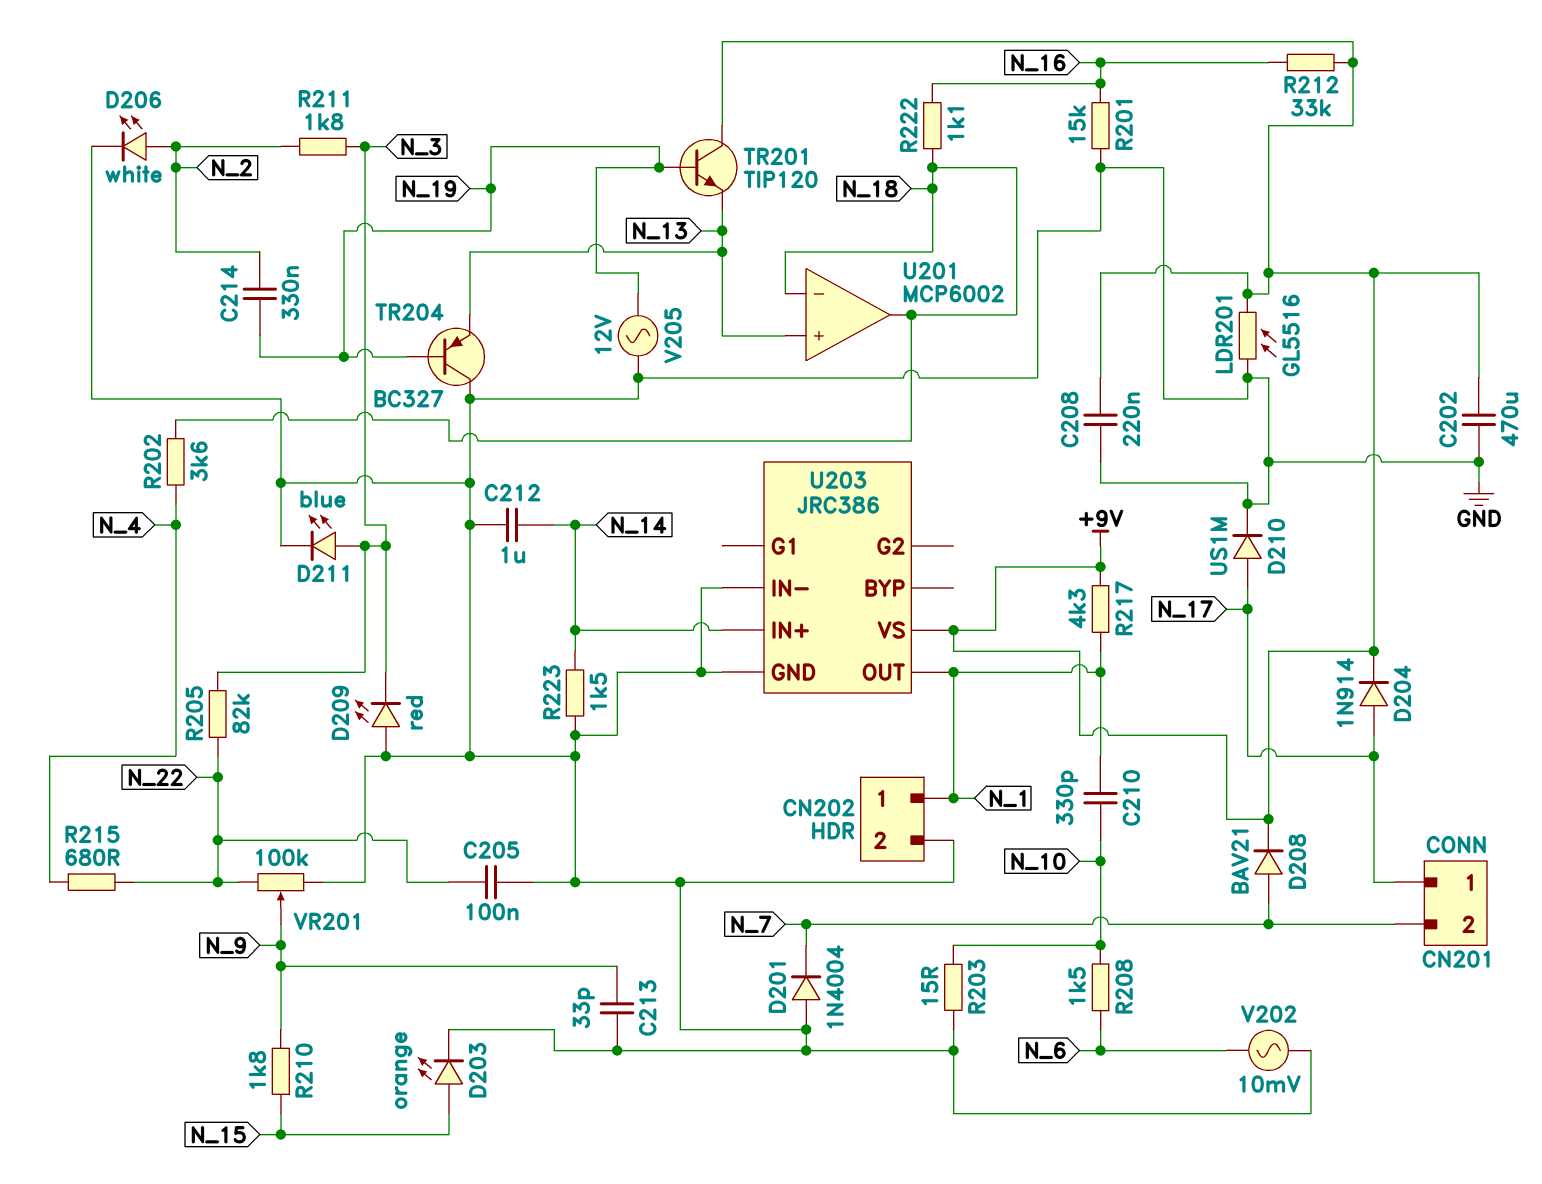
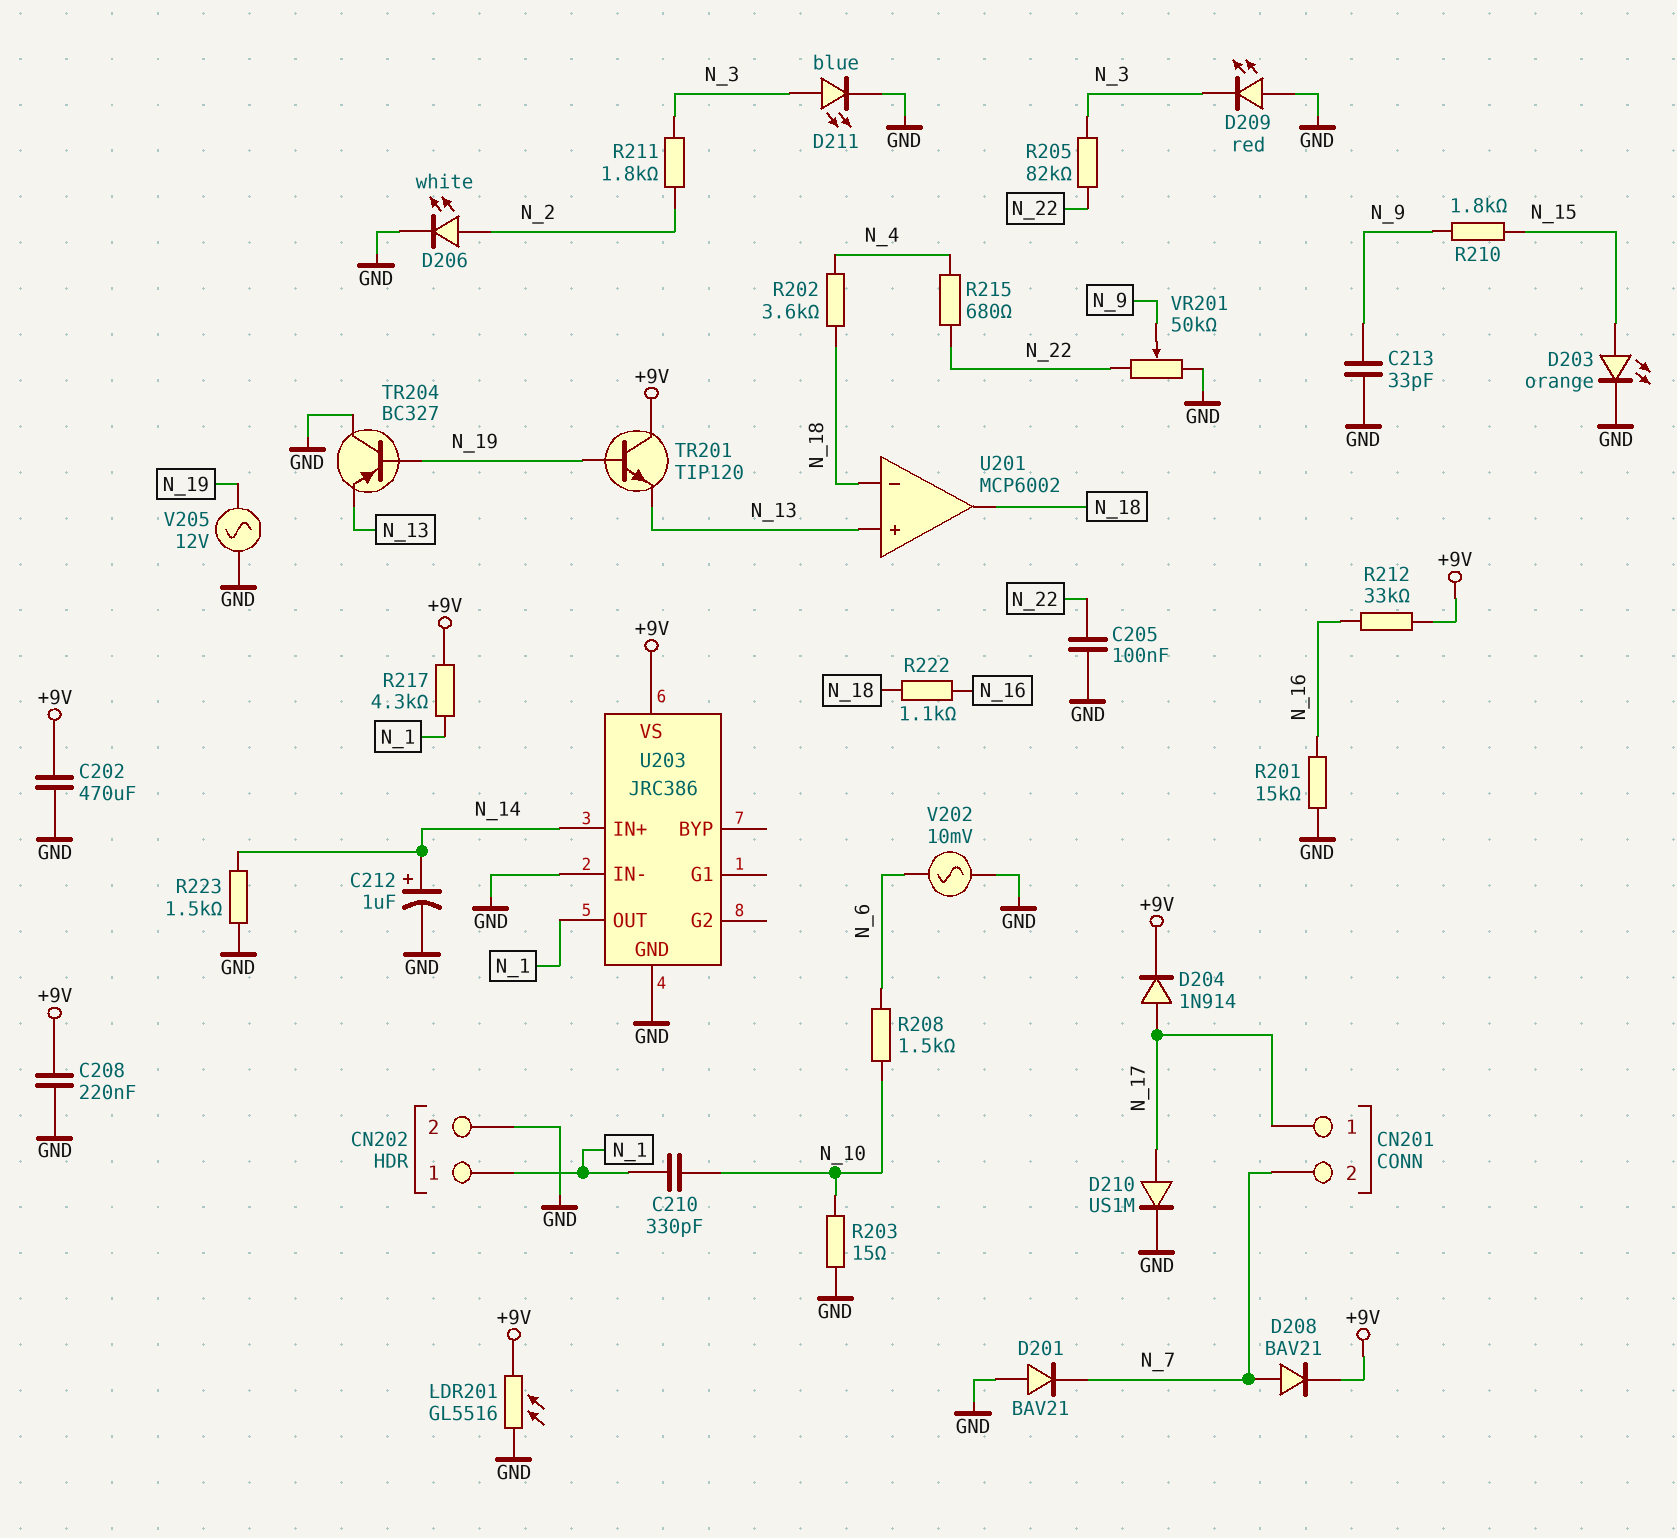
C212: 1uF (GND, N_14) -> 1uF (plus N_14, minus GND)
C214: 330nF (N_2, N_19) -> none
D201: diode 1N4004 (A GND, K N_7) -> diode BAV21 (A GND, K N_7)
VR201: 100k (GND, N_22, wiper N_9) -> 50k (GND, N_22, wiper N_9)

